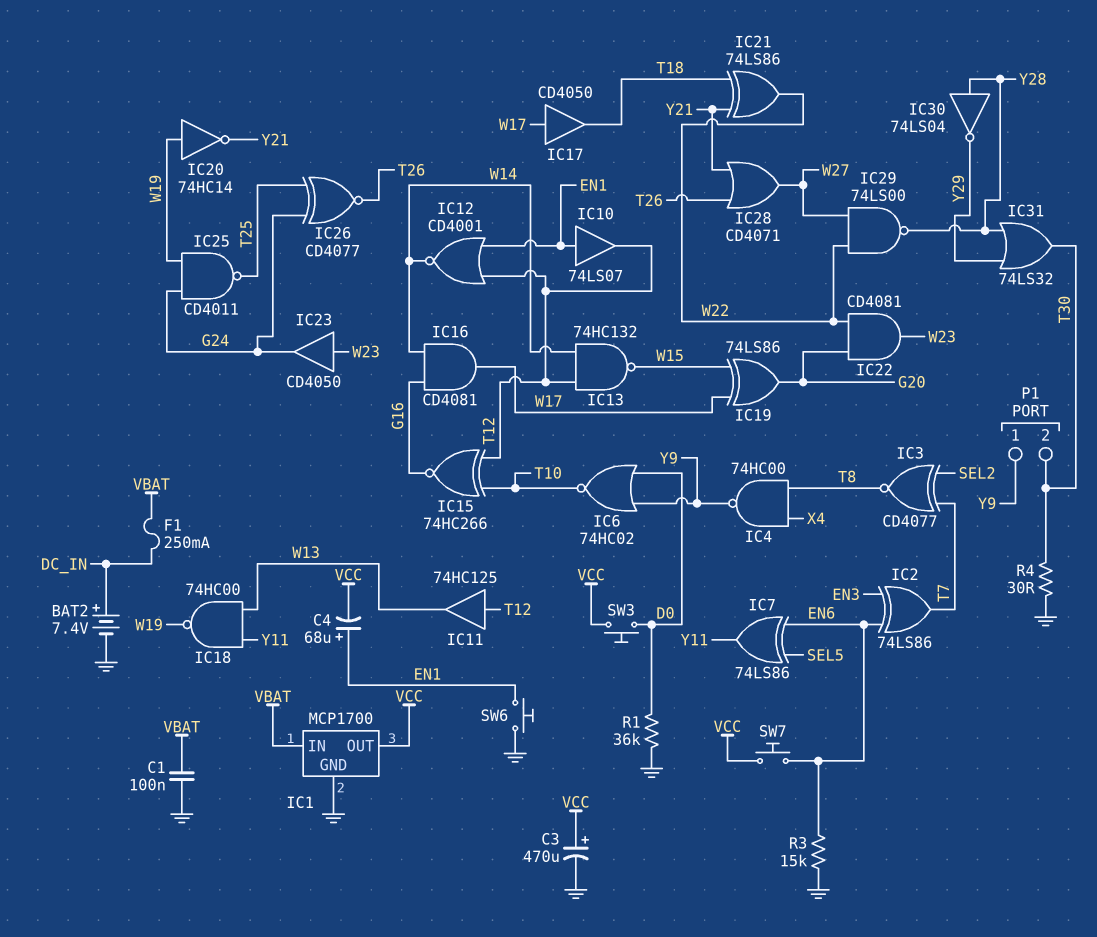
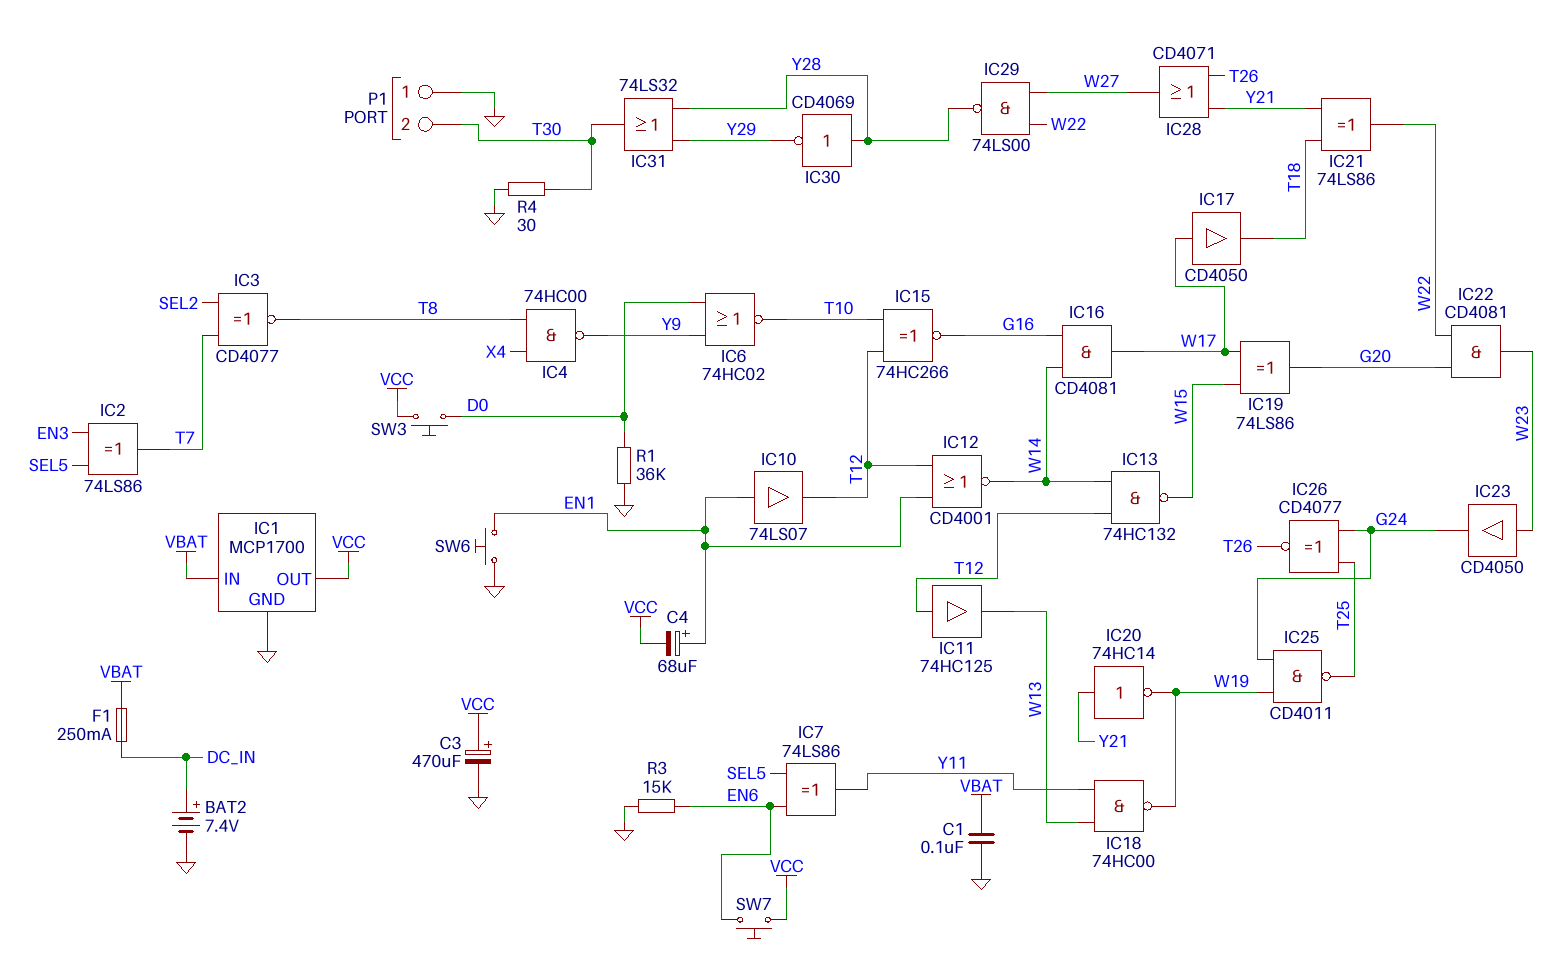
IC2: XOR 74LS86 (in EN3, in EN6, out T7) -> XOR 74LS86 (in EN3, in SEL5, out T7)
IC20: NOT 74HC14 (in W19, out Y21) -> NOT 74HC14 (in Y21, out W19)
IC30: NOT 74LS04 (in Y28, out Y29) -> NOT CD4069 (in Y28, out Y29)
P1 pin 1: Y9 -> GND

